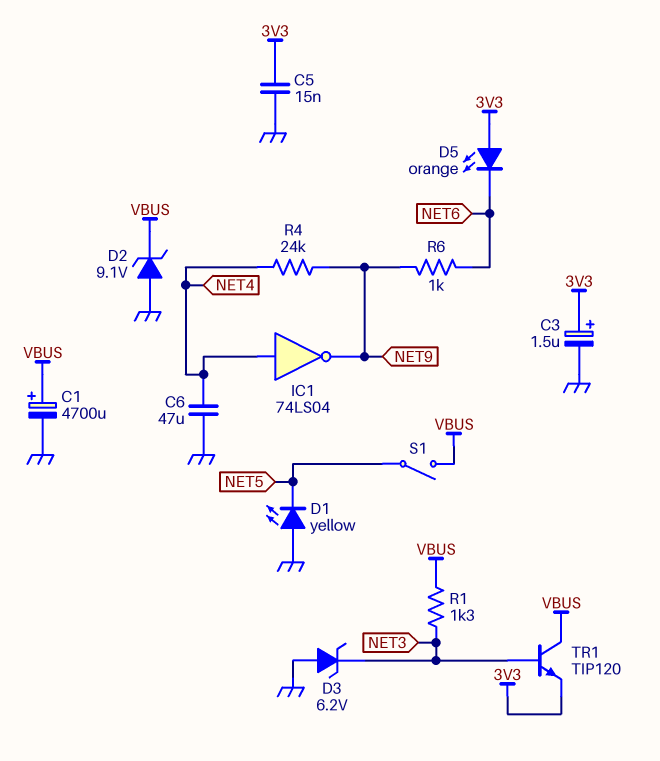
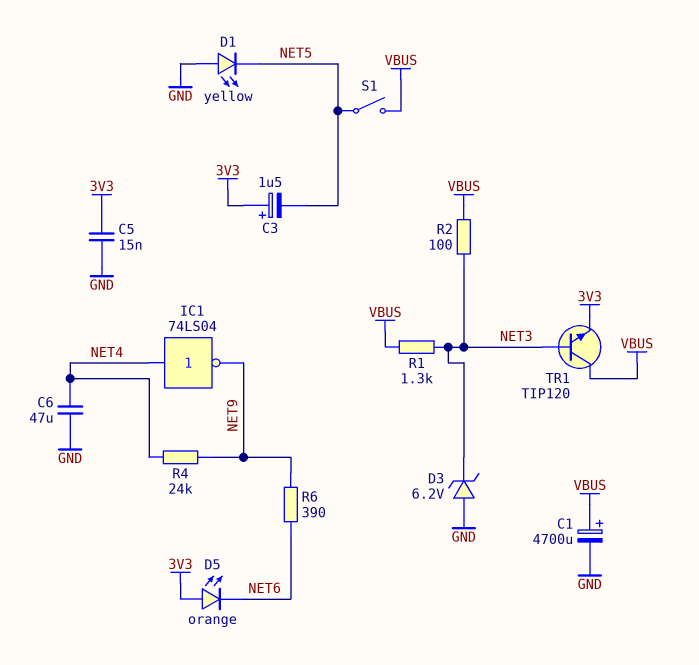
C3: 1.5uF (plus 3V3, minus GND) -> 1.5uF (plus 3V3, minus NET5)
D2: zener 9.1V (A GND, K VBUS) -> none
R2: none -> 100 (NET3, VBUS)
R6: 1k (NET6, NET9) -> 390 (NET6, NET9)

